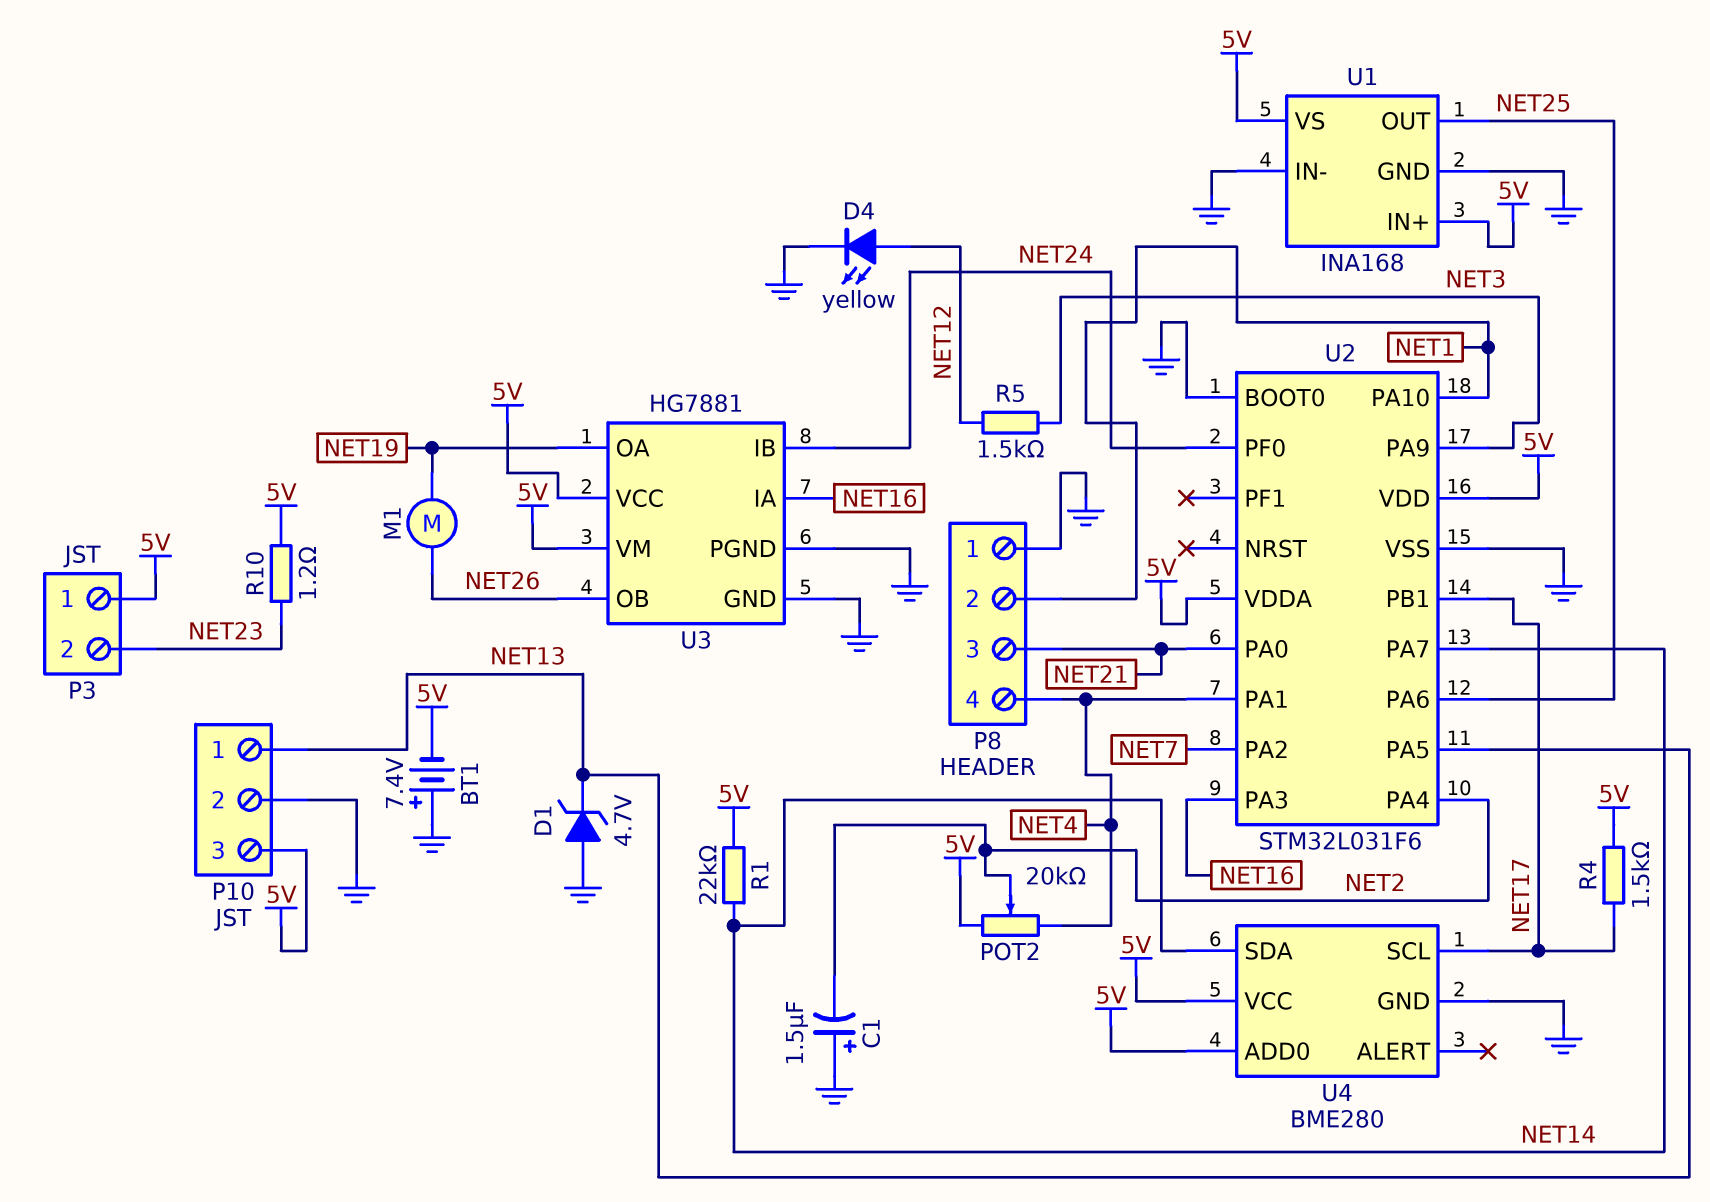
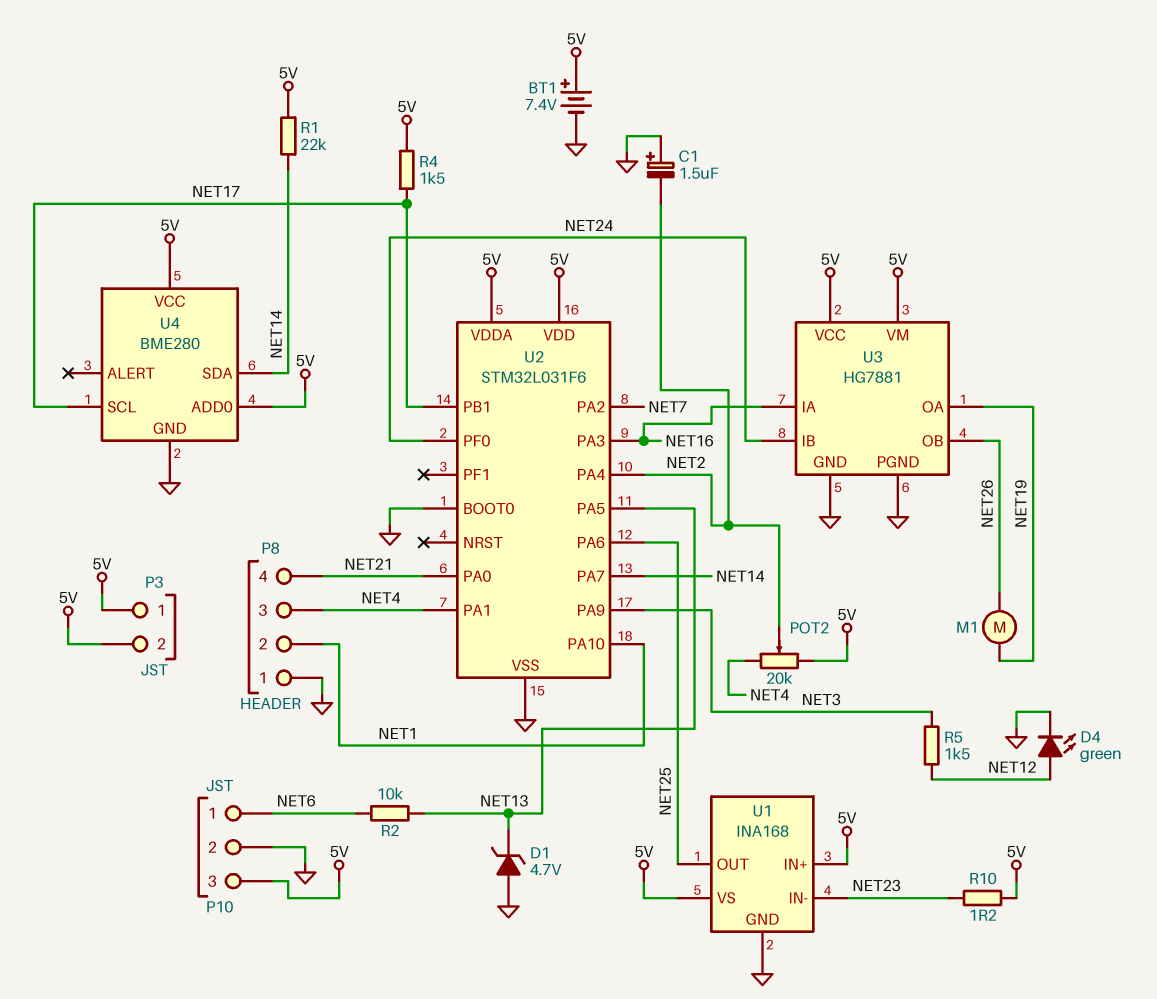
BT1: 7.4V (plus GND, minus 5V) -> 7.4V (plus 5V, minus GND)
D4: LED yellow (A NET12, K GND) -> LED green (A NET12, K GND)
P3 pin 2: NET23 -> 5V
P8 pin 3: NET21 -> NET4
P8 pin 4: NET4 -> NET21
P10 pin 1: NET13 -> NET6
R2: none -> 10k (NET6, NET13)
U1 pin IN-: GND -> NET23

